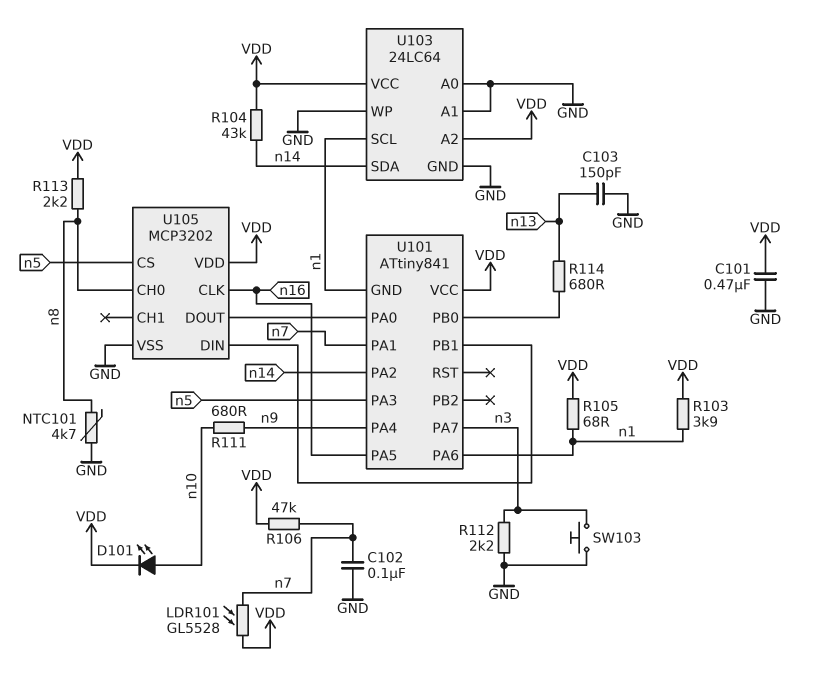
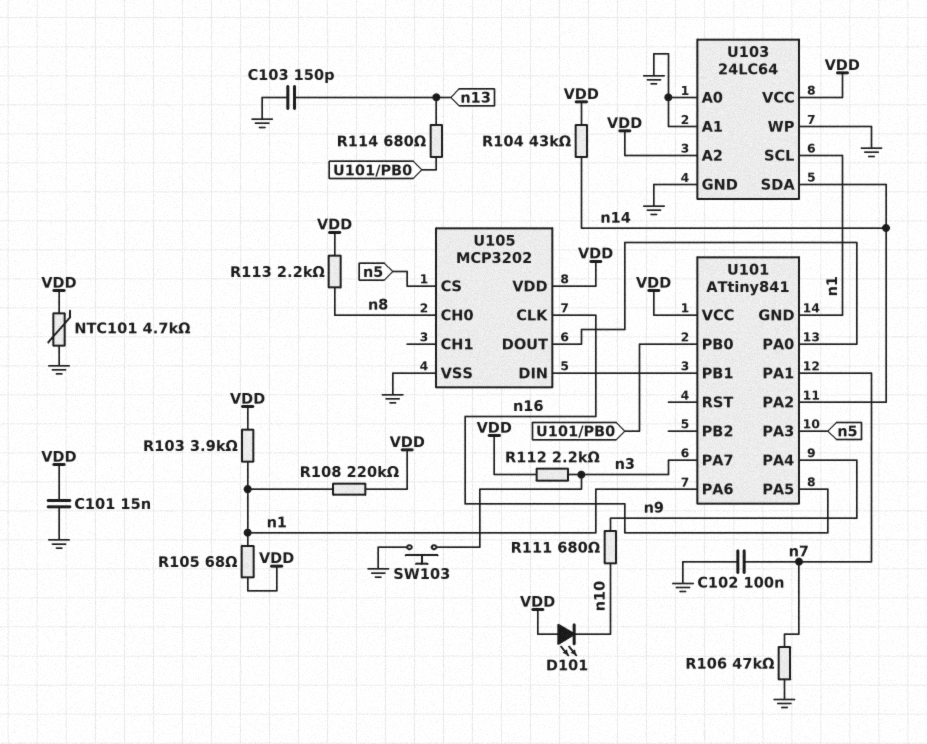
C101: 470nF (GND, VDD) -> 15nF (GND, VDD)
D101: LED (A n10, K VDD) -> LED (A VDD, K n10)
LDR101: GL5528 (VDD, n7) -> none
NTC101: 4.7k (GND, n8) -> 4.7k (GND, VDD)
R106: 47k (VDD, n7) -> 47k (GND, n7)
R108: none -> 220k (VDD, n1)
R112: 2.2k (GND, n3) -> 2.2k (VDD, n3)

